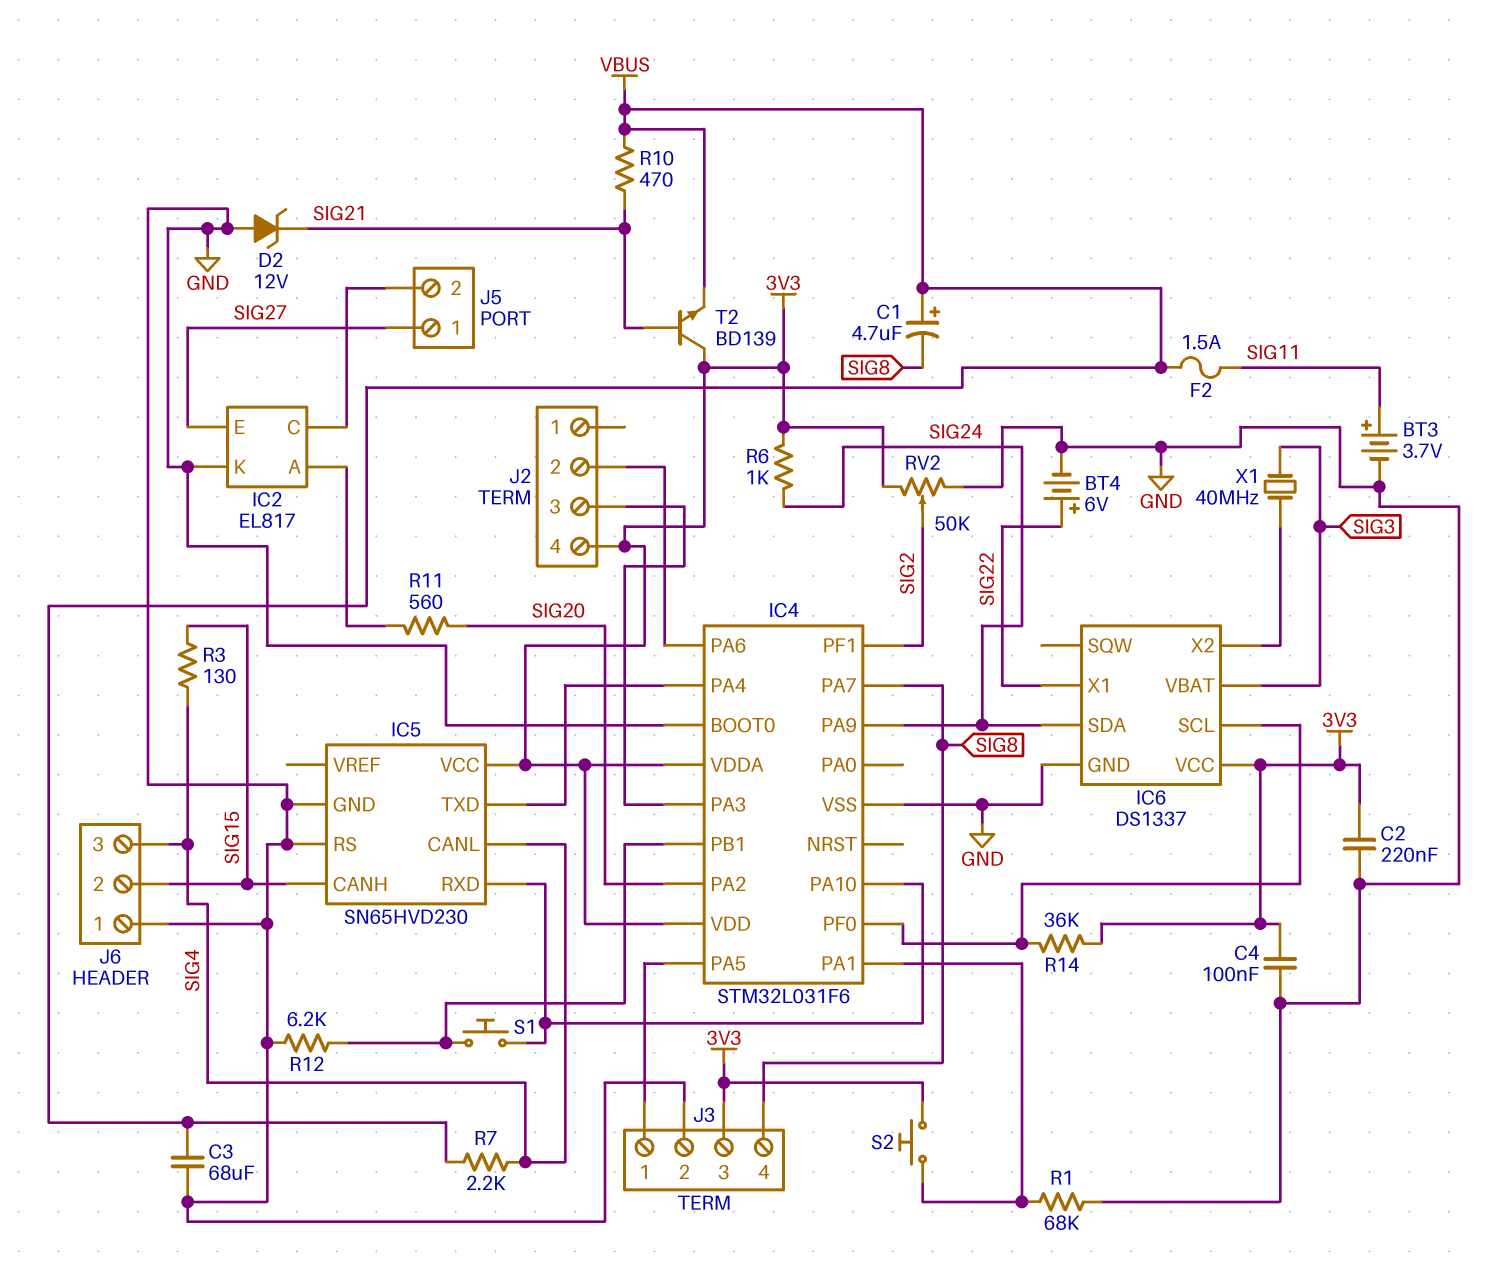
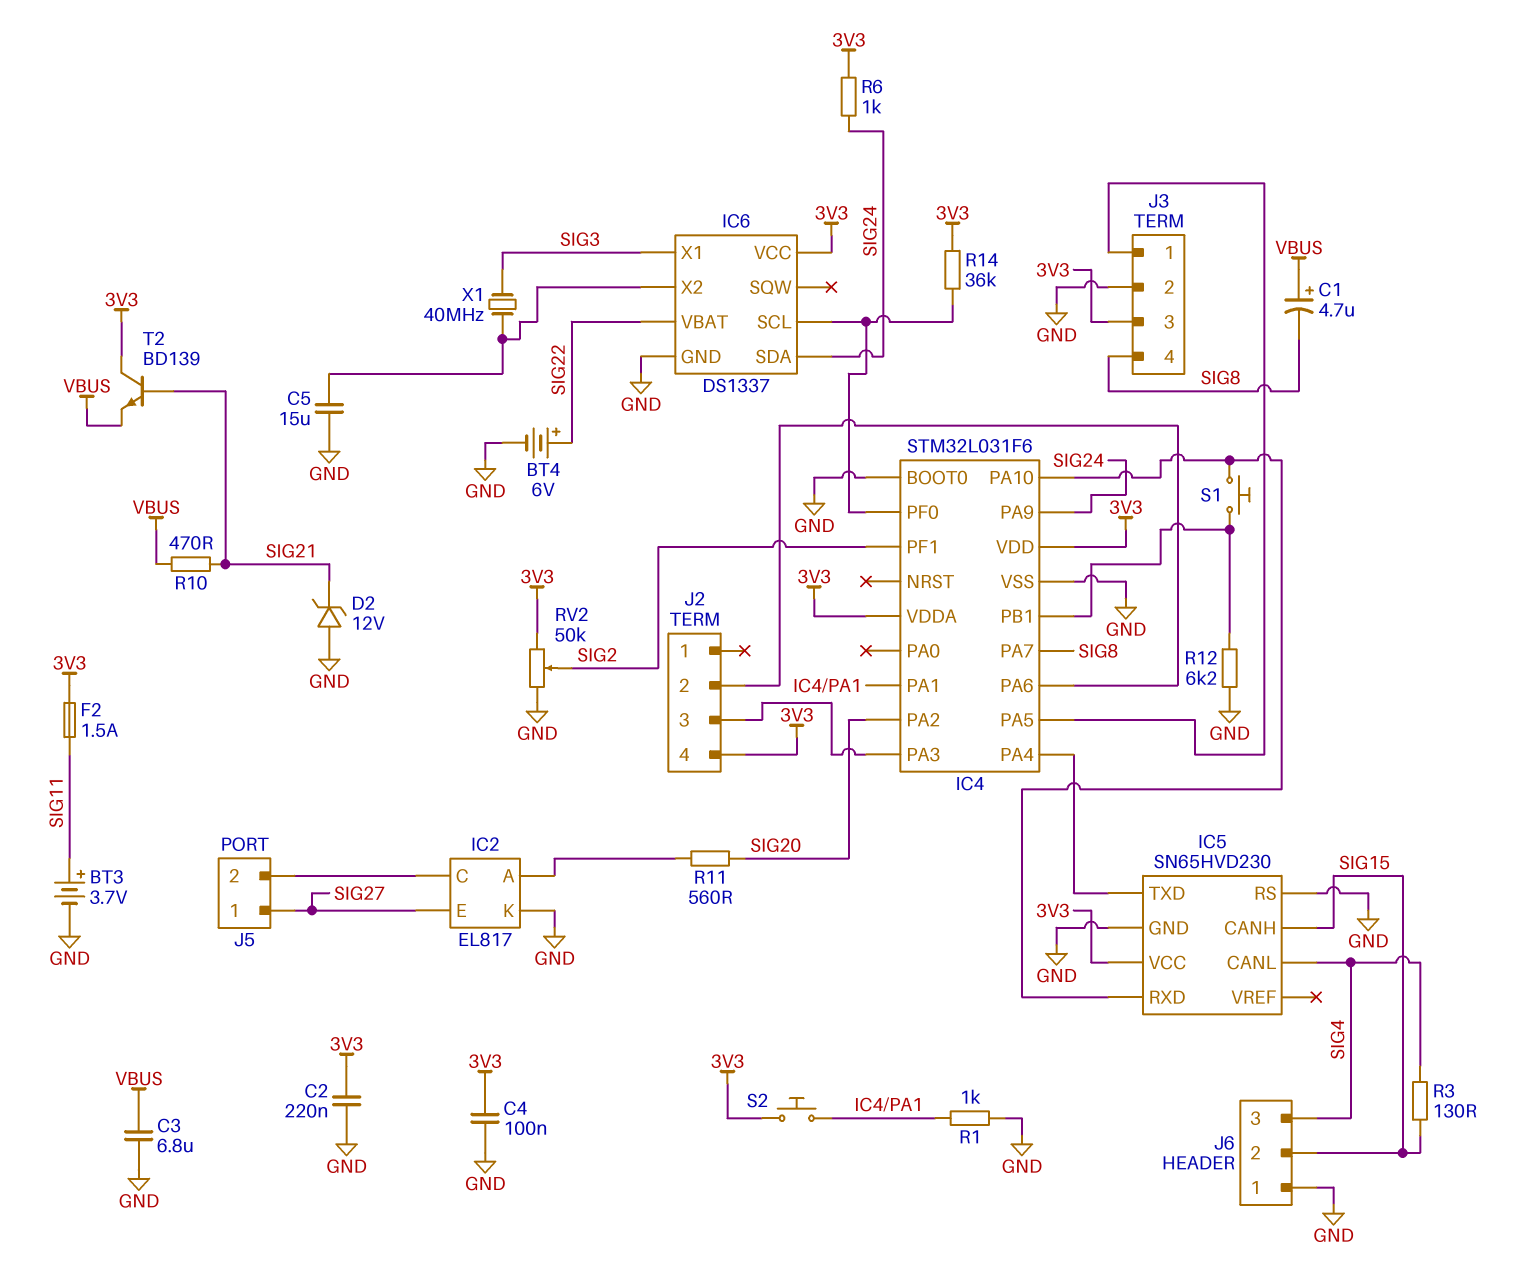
C3: 68uF (GND, VBUS) -> 6.8uF (GND, VBUS)
C5: none -> 15uF (GND, IC6/X2)
F2: 1.5A (SIG11, VBUS) -> 1.5A (3V3, SIG11)
IC6 pin VBAT: SIG3 -> SIG22
IC6 pin X1: SIG22 -> SIG3
R1: 68k (GND, IC4/PA1) -> 1k (GND, IC4/PA1)
R7: 2.2k (SIG4, VBUS) -> none

